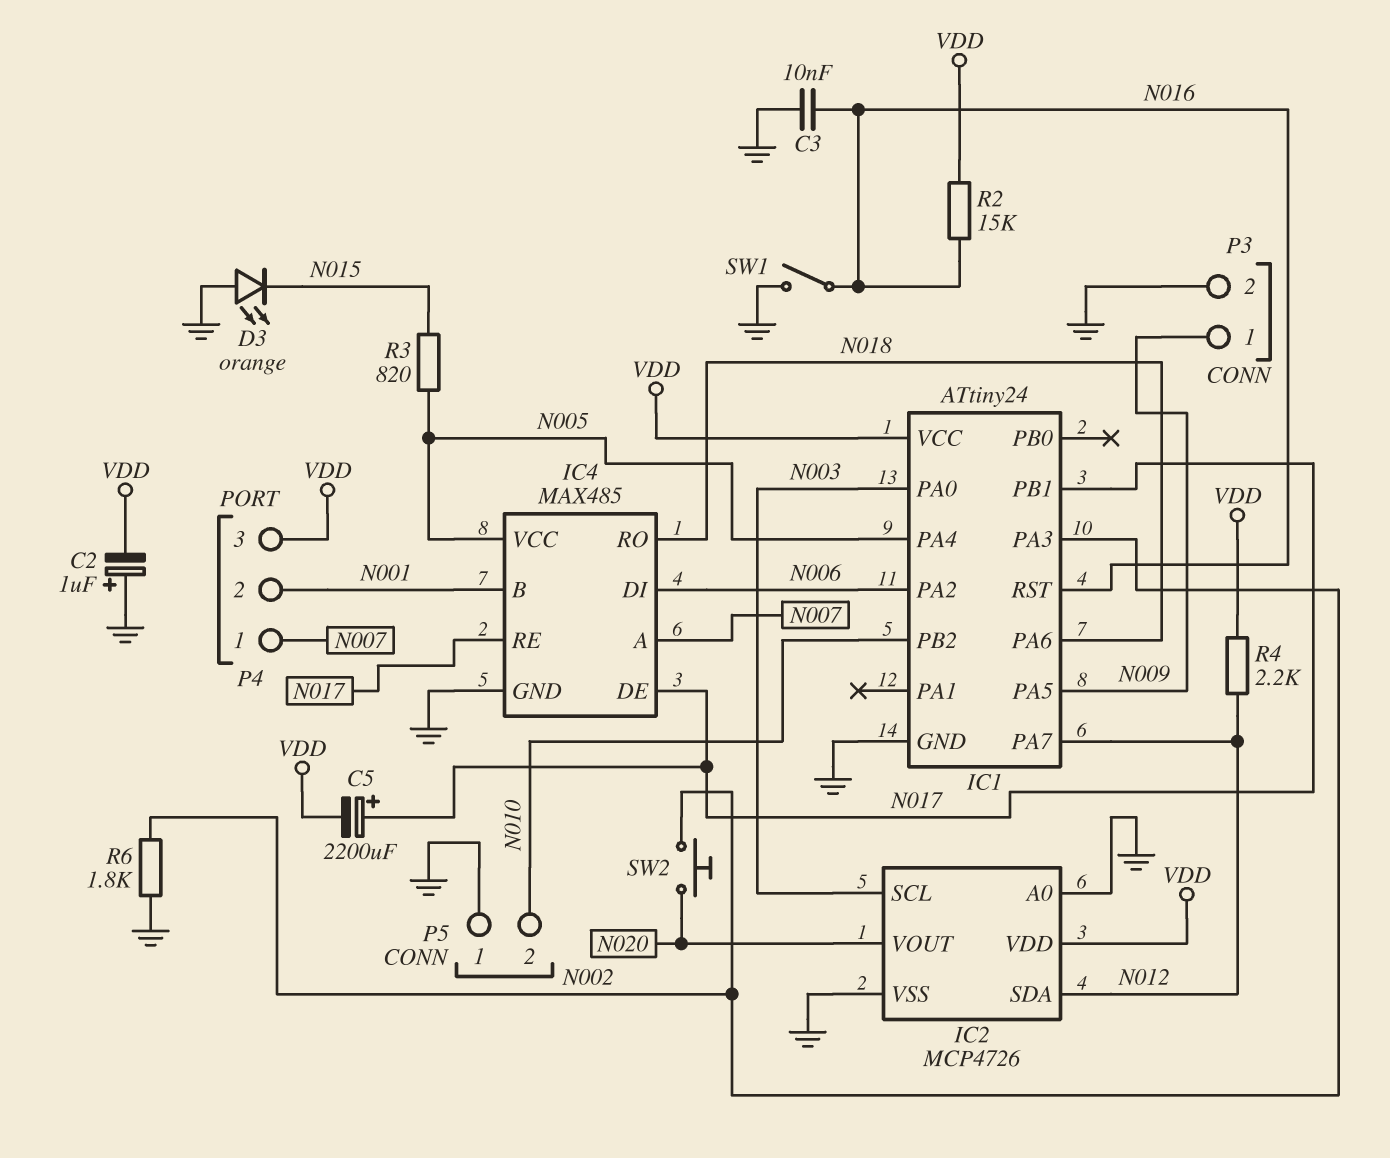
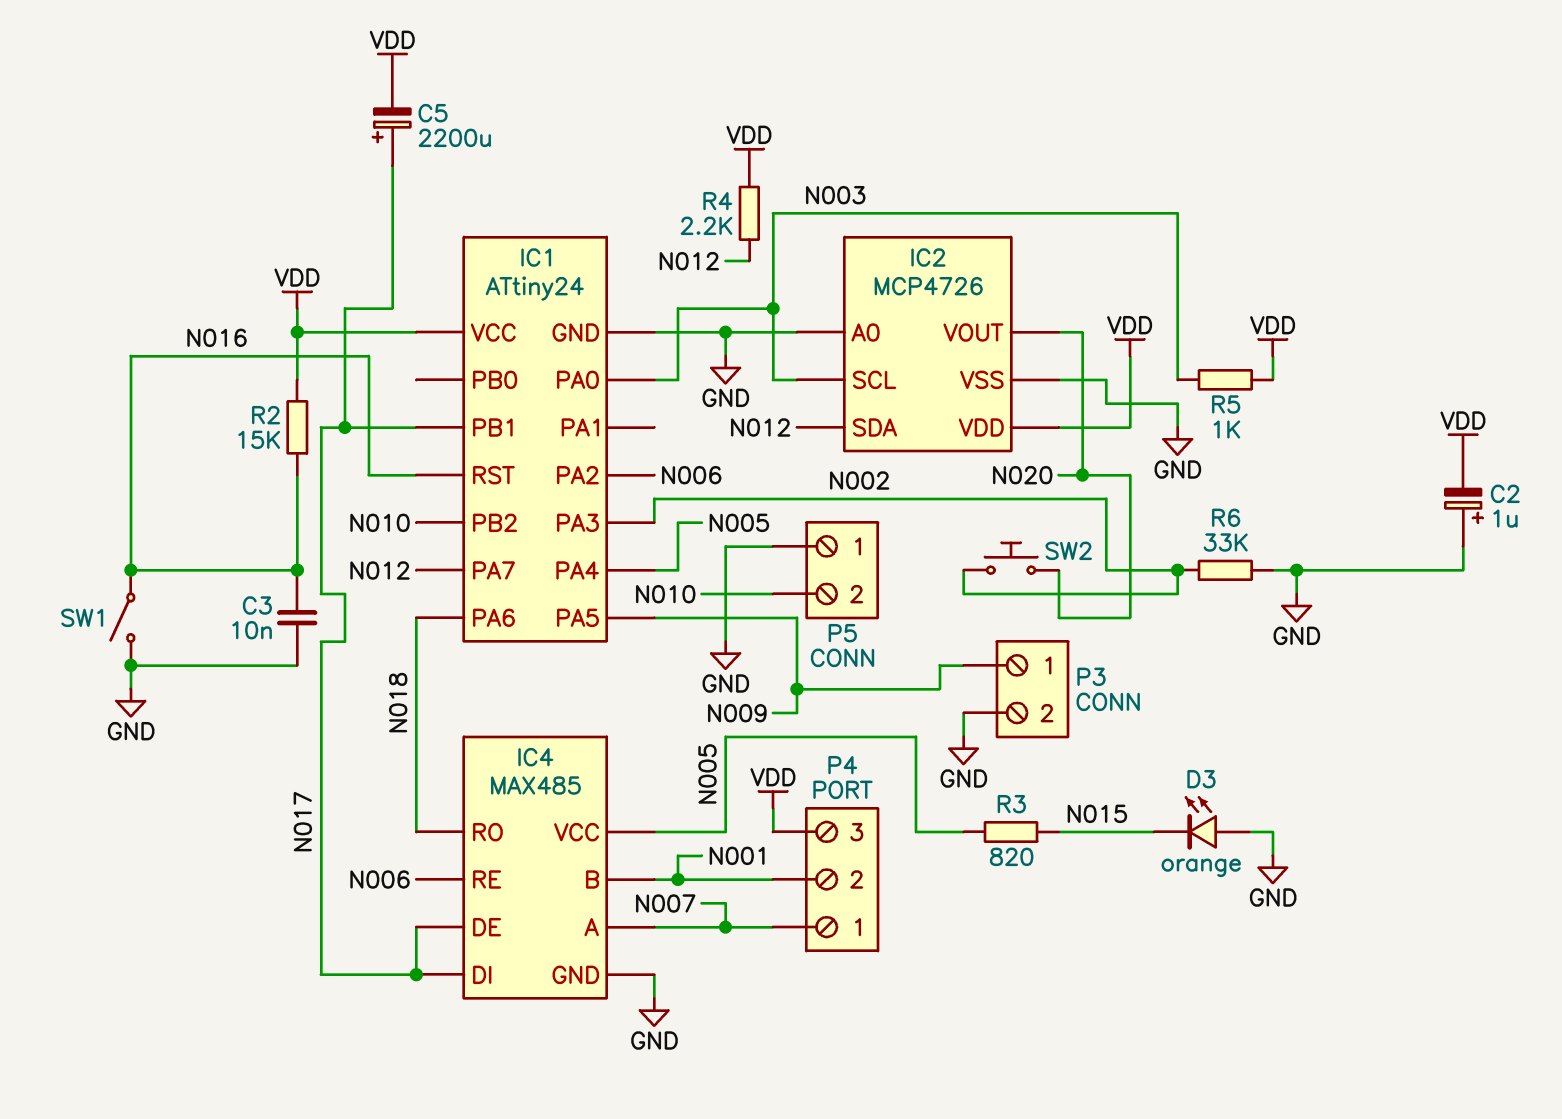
IC4 pin DI: N006 -> N017
IC4 pin RE: N017 -> N006
R5: none -> 1k (N003, VDD)
R6: 1.8k (GND, N002) -> 33k (GND, N002)

